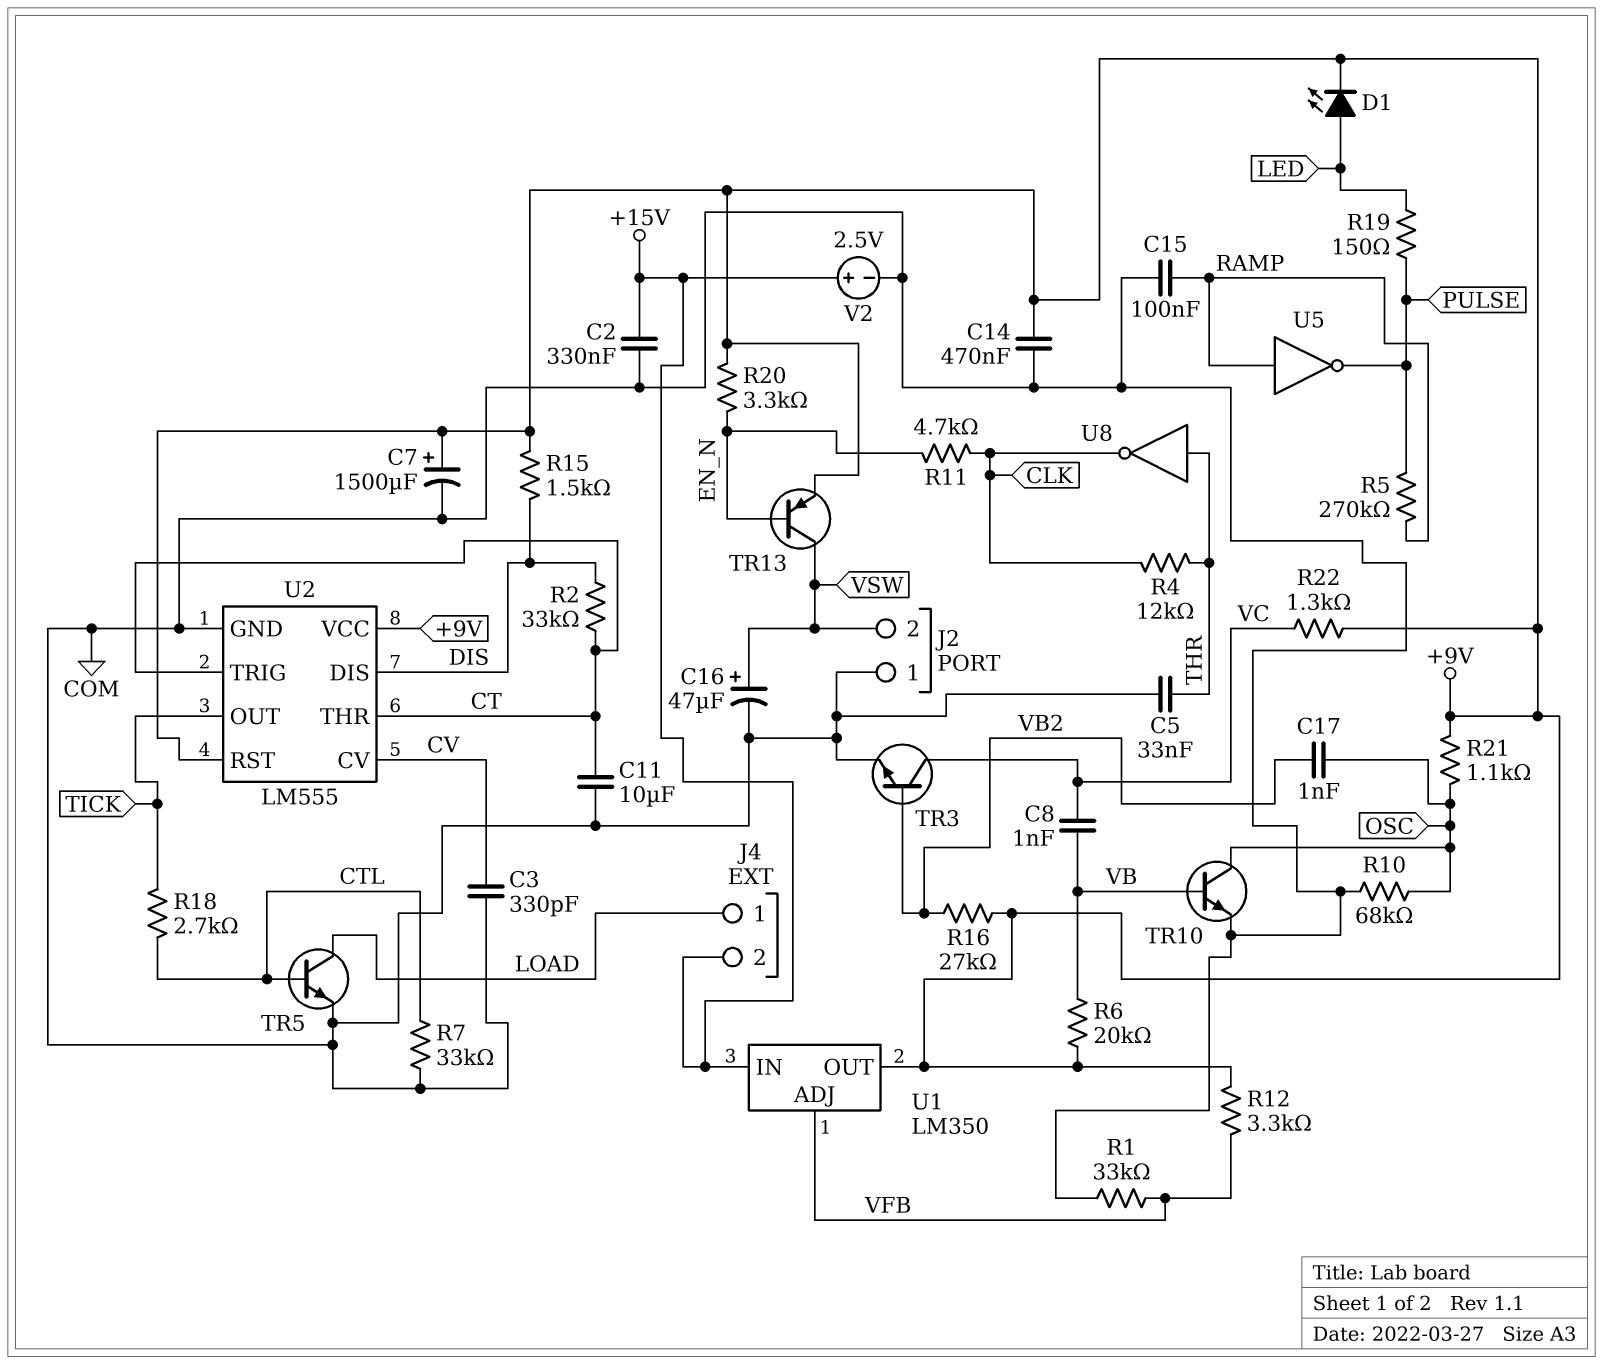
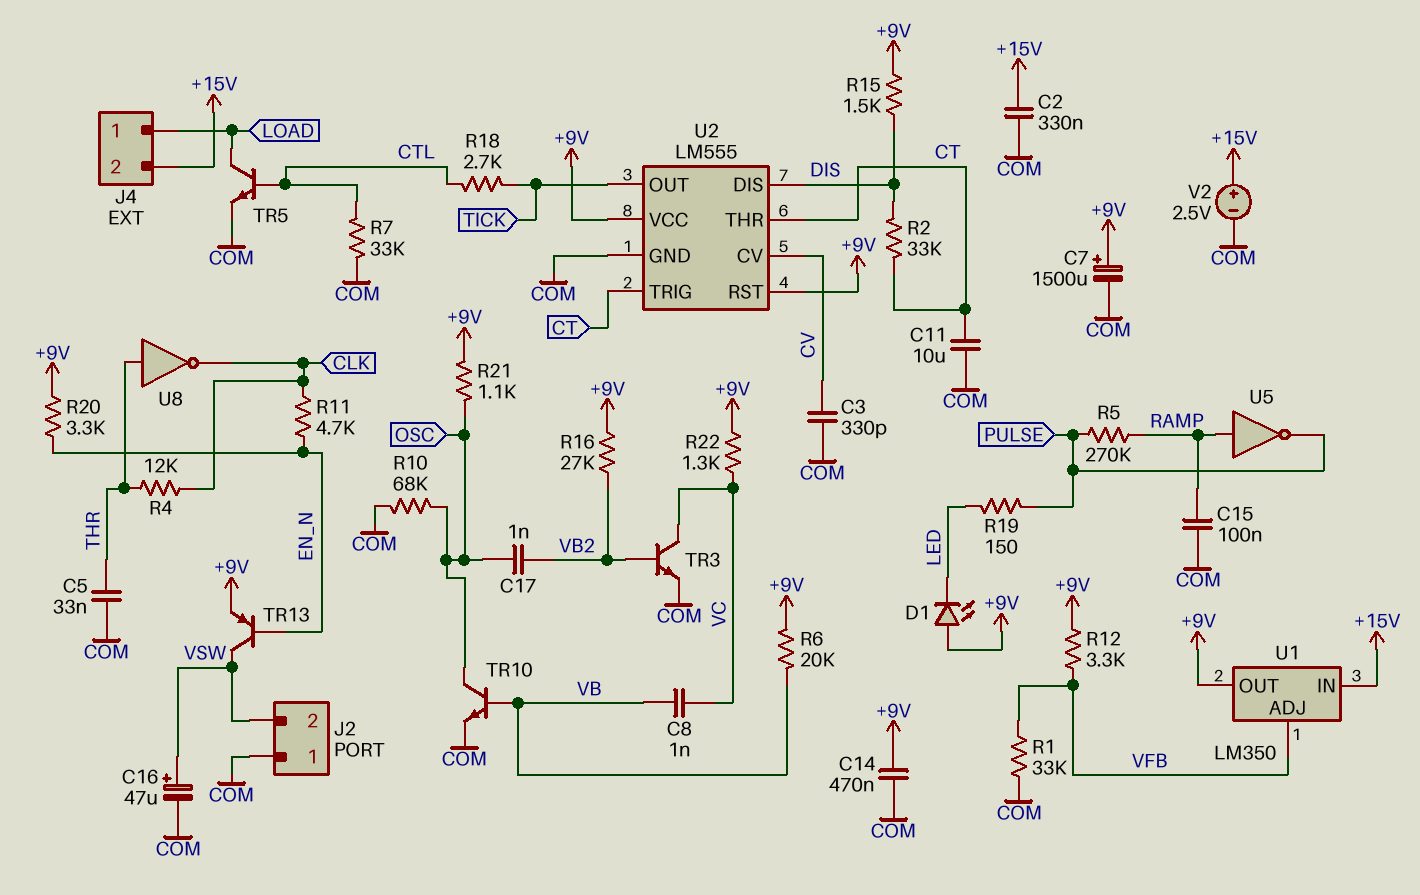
D1: LED (A LED, K +9V) -> LED (A +9V, K LED)

